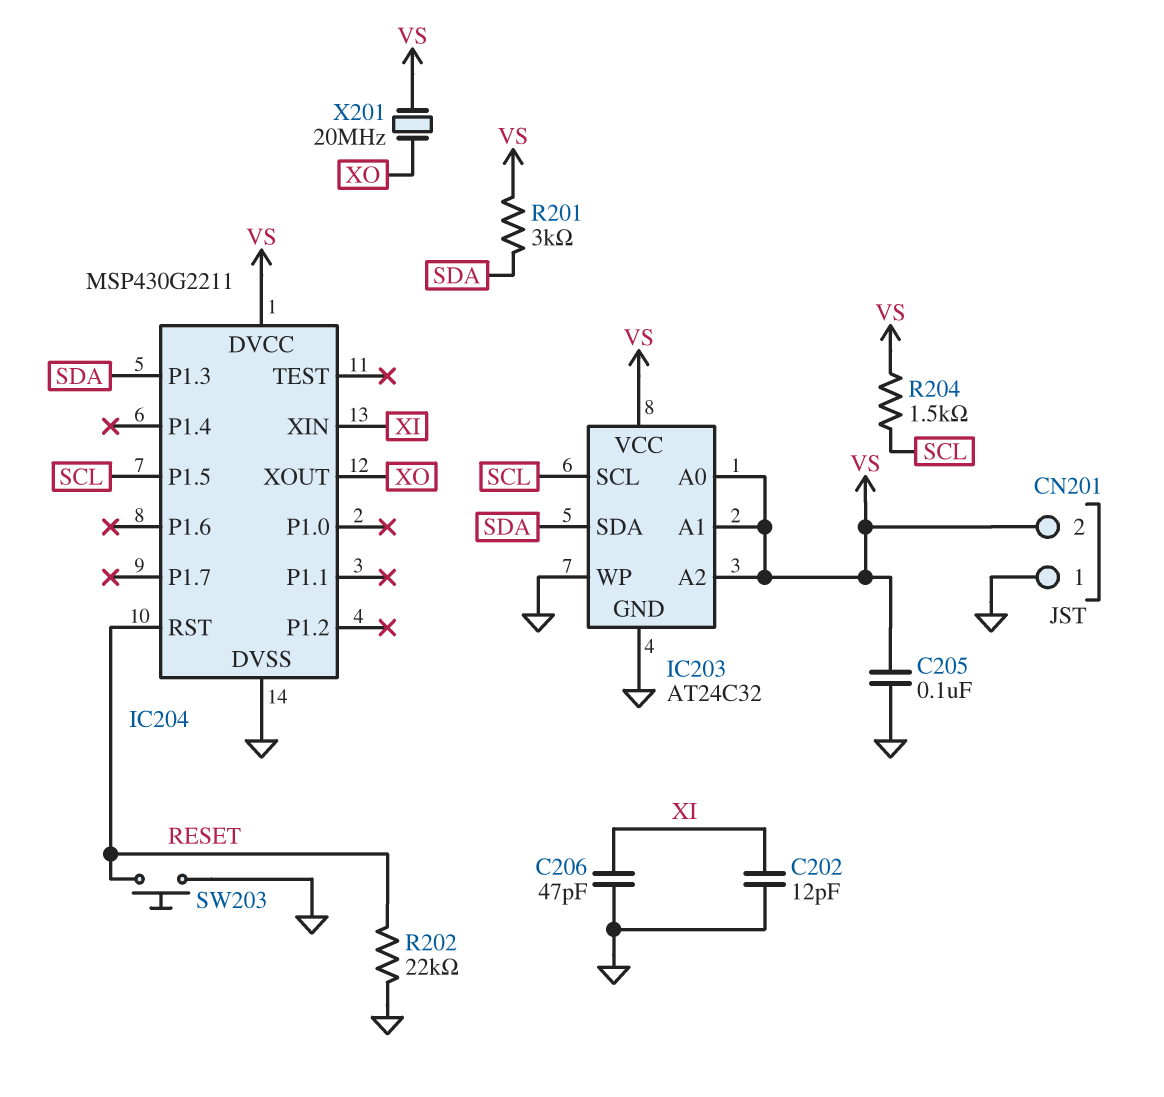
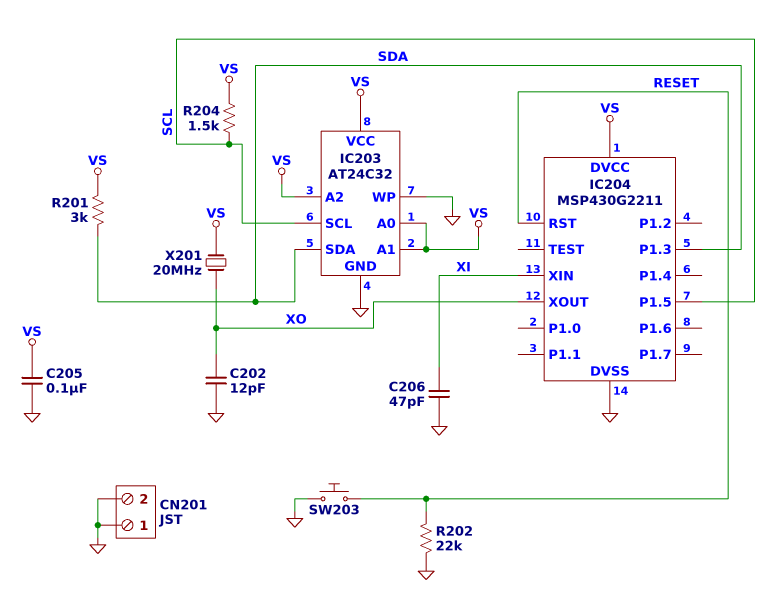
C202: 12pF (GND, XI) -> 12pF (GND, XO)
CN201 pin 2: VS -> GND

